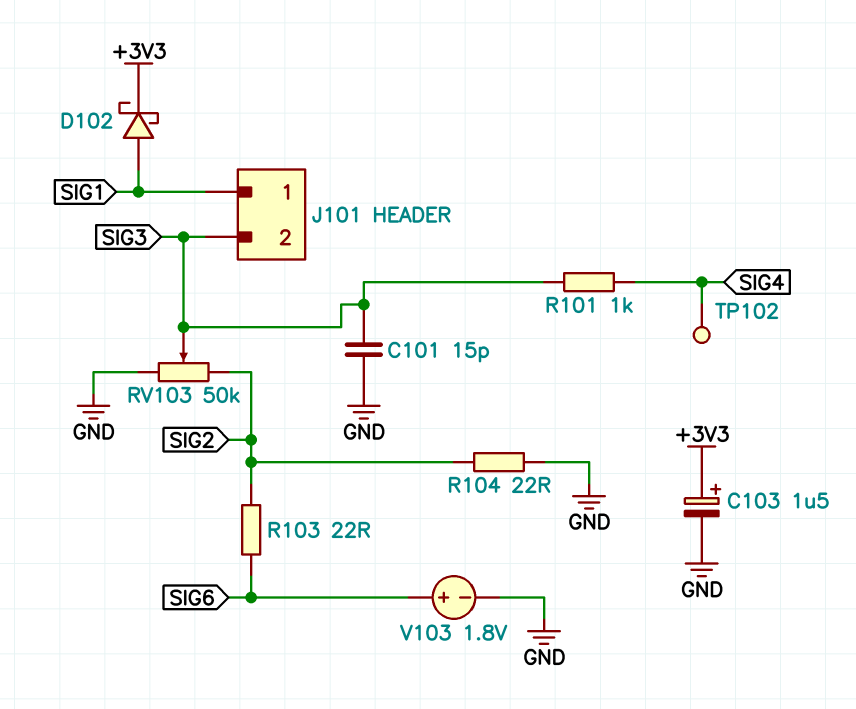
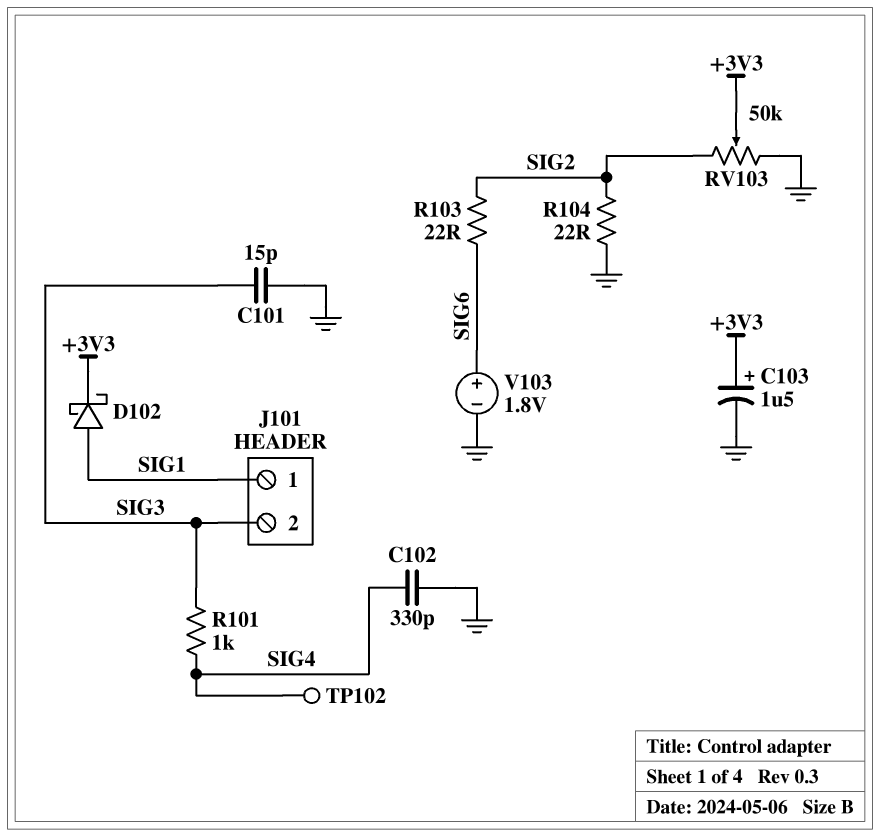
C102: none -> 330pF (GND, SIG4)
RV103: 50k (GND, SIG2, wiper SIG3) -> 50k (GND, SIG2, wiper +3V3)

